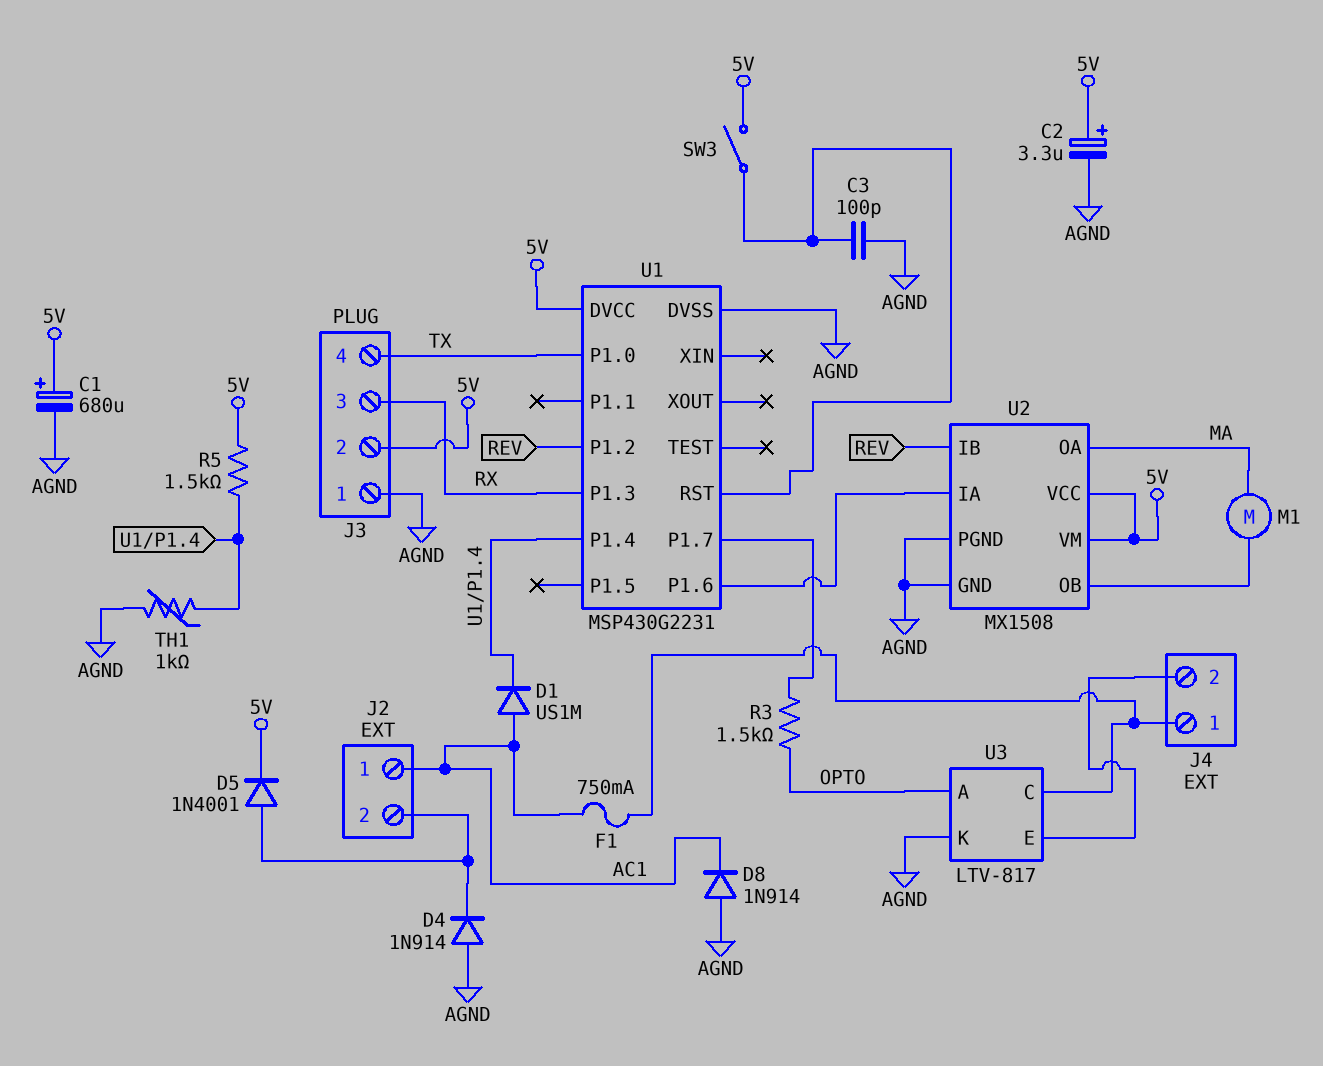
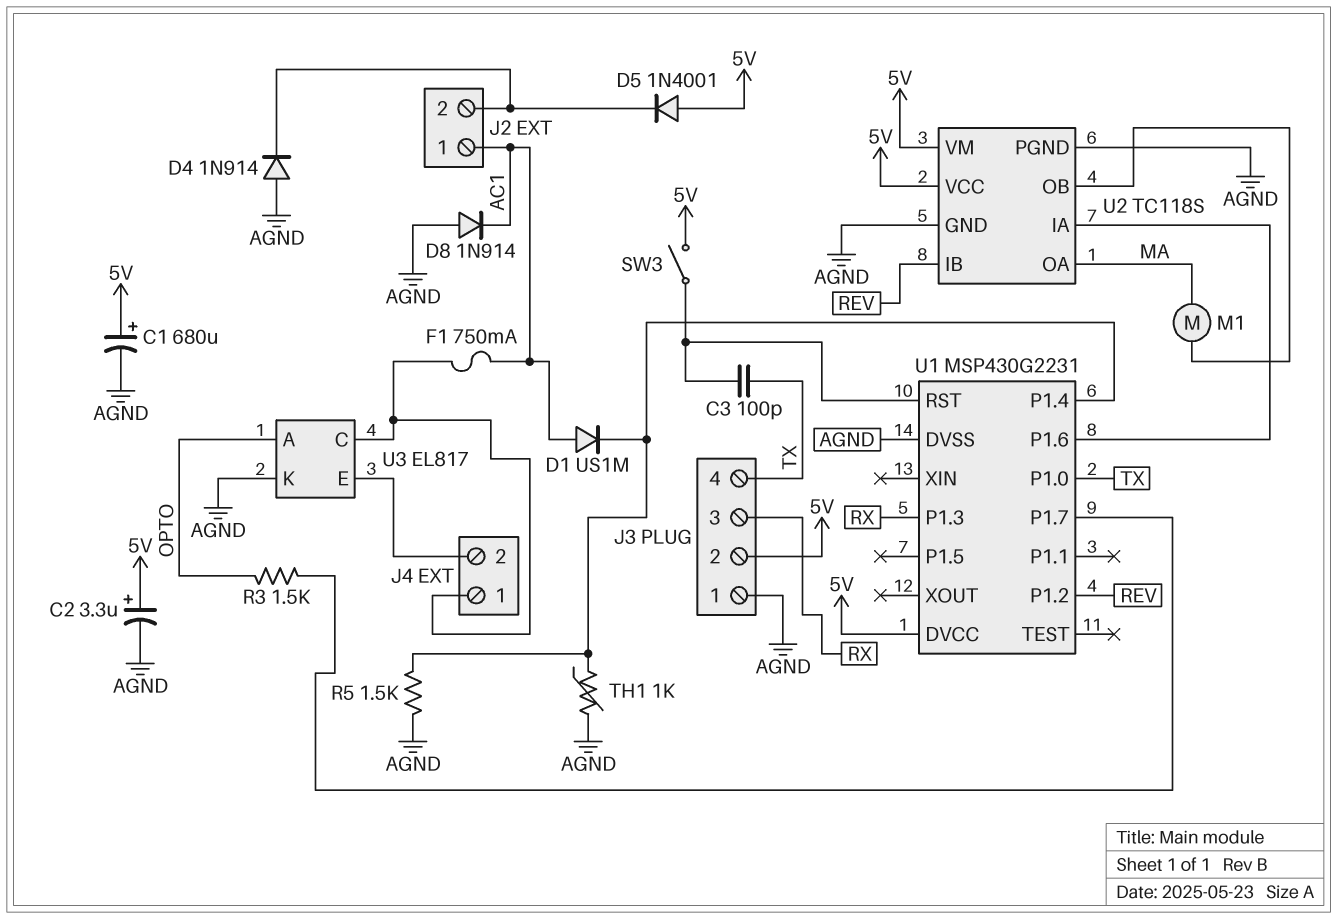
C3: 100pF (AGND, U1/RST) -> 100pF (TX, U1/RST)
D5: diode 1N4001 (A J2/2, K 5V) -> diode 1N4001 (A 5V, K J2/2)
R5: 1.5k (5V, U1/P1.4) -> 1.5k (AGND, U1/P1.4)
U2: MX1508 -> TC118S
U3: LTV-817 -> EL817

